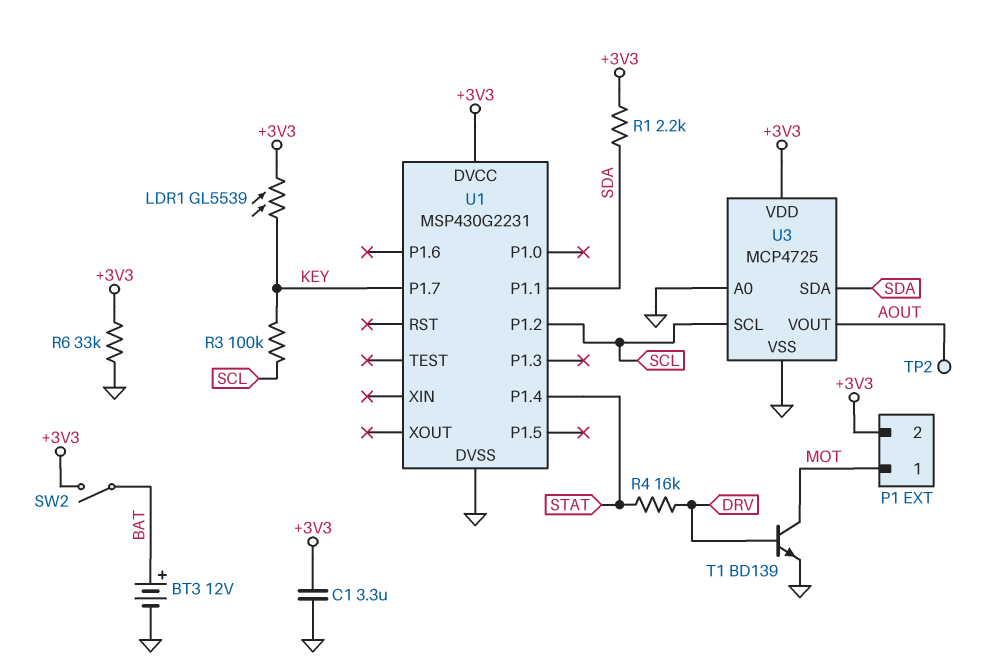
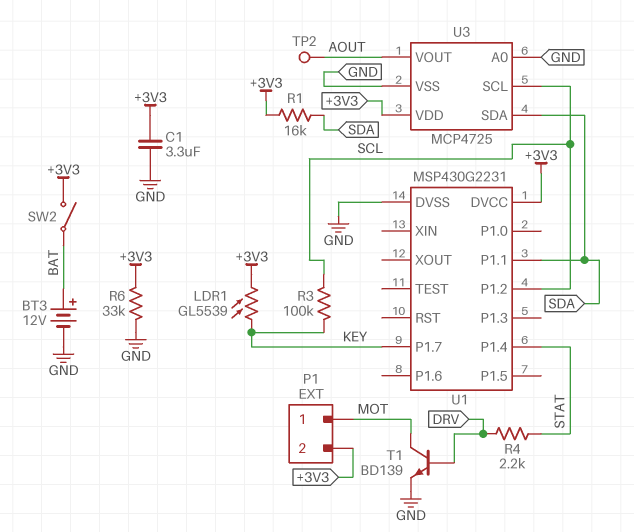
R1: 2.2k (+3V3, SDA) -> 16k (+3V3, SDA)
R4: 16k (DRV, STAT) -> 2.2k (DRV, STAT)

